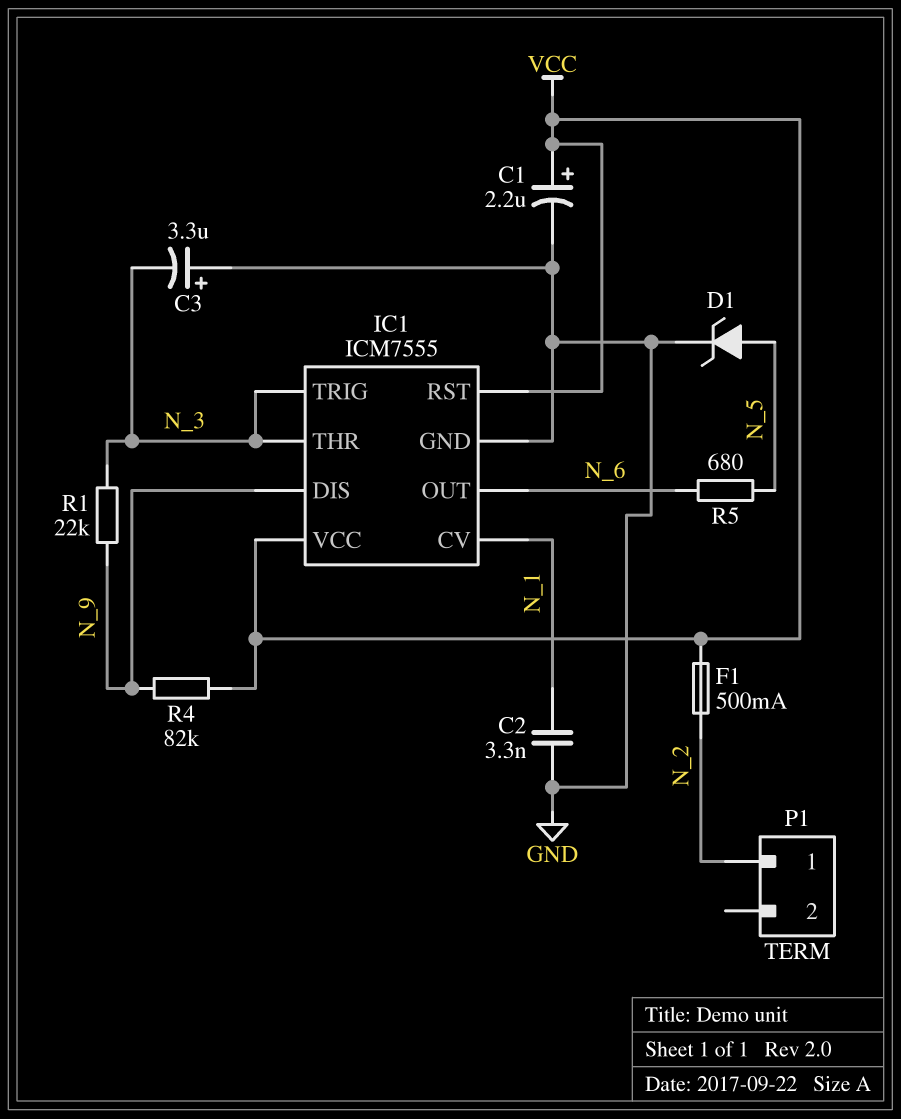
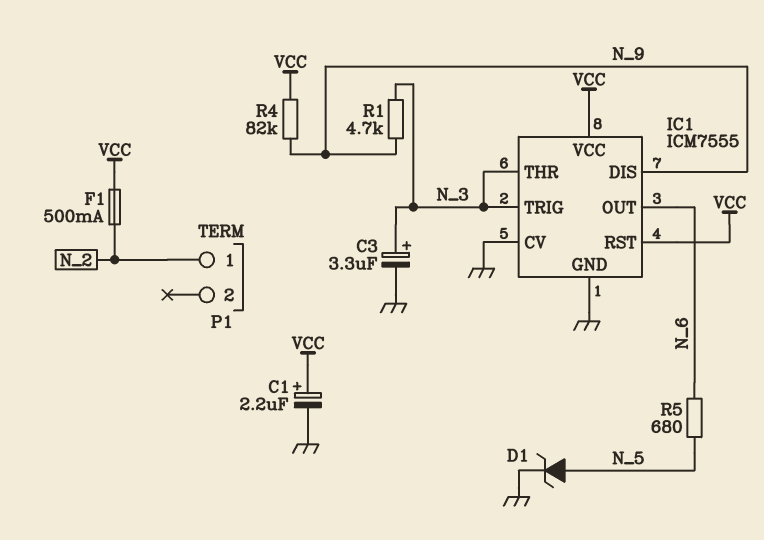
C2: 3.3nF (GND, N_1) -> none
C3: 3.3uF (plus GND, minus N_3) -> 3.3uF (plus N_3, minus GND)
IC1 pin CV: N_1 -> GND
R1: 22k (N_3, N_9) -> 4.7k (N_3, N_9)

